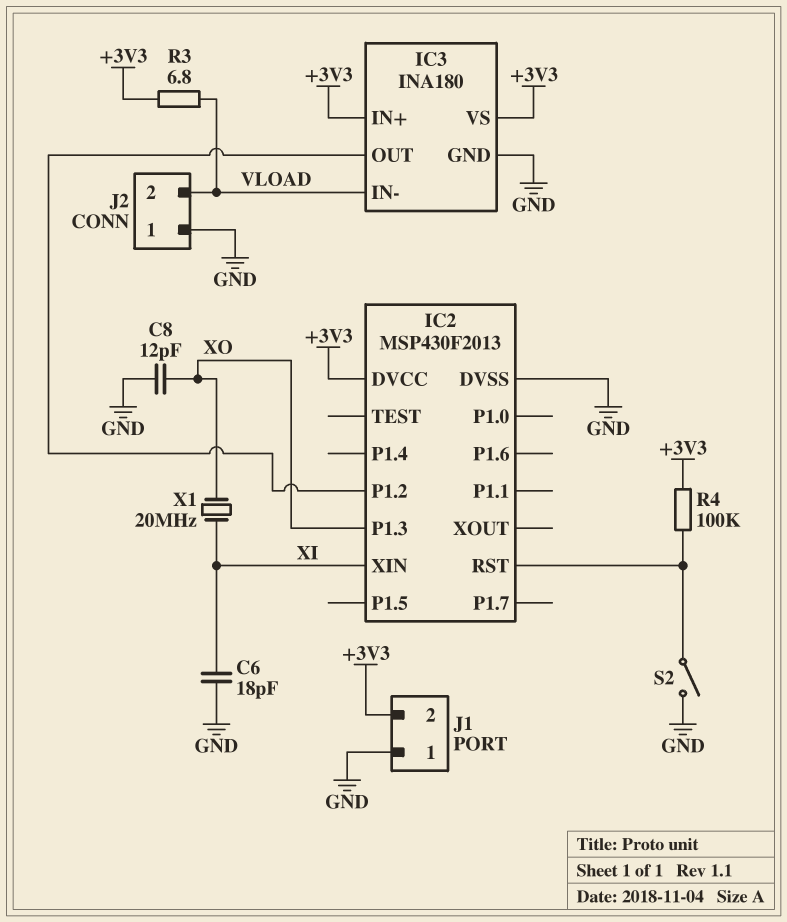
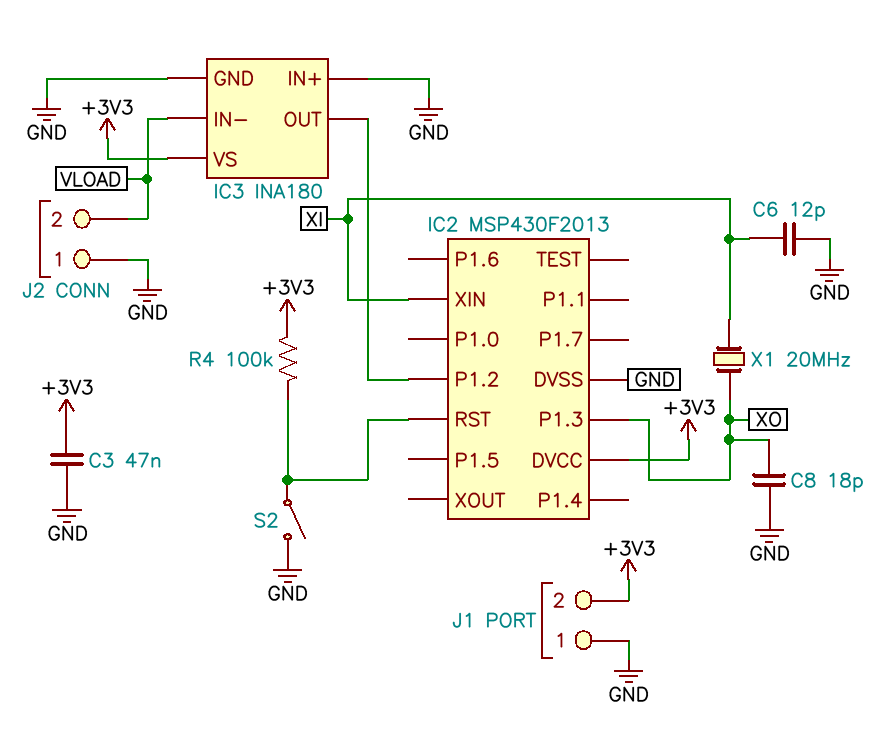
C3: none -> 47nF (+3V3, GND)
C6: 18pF (GND, XI) -> 12pF (GND, XI)
C8: 12pF (GND, XO) -> 18pF (GND, XO)
IC3 pin IN+: +3V3 -> GND
R3: 6.8 (+3V3, VLOAD) -> none

